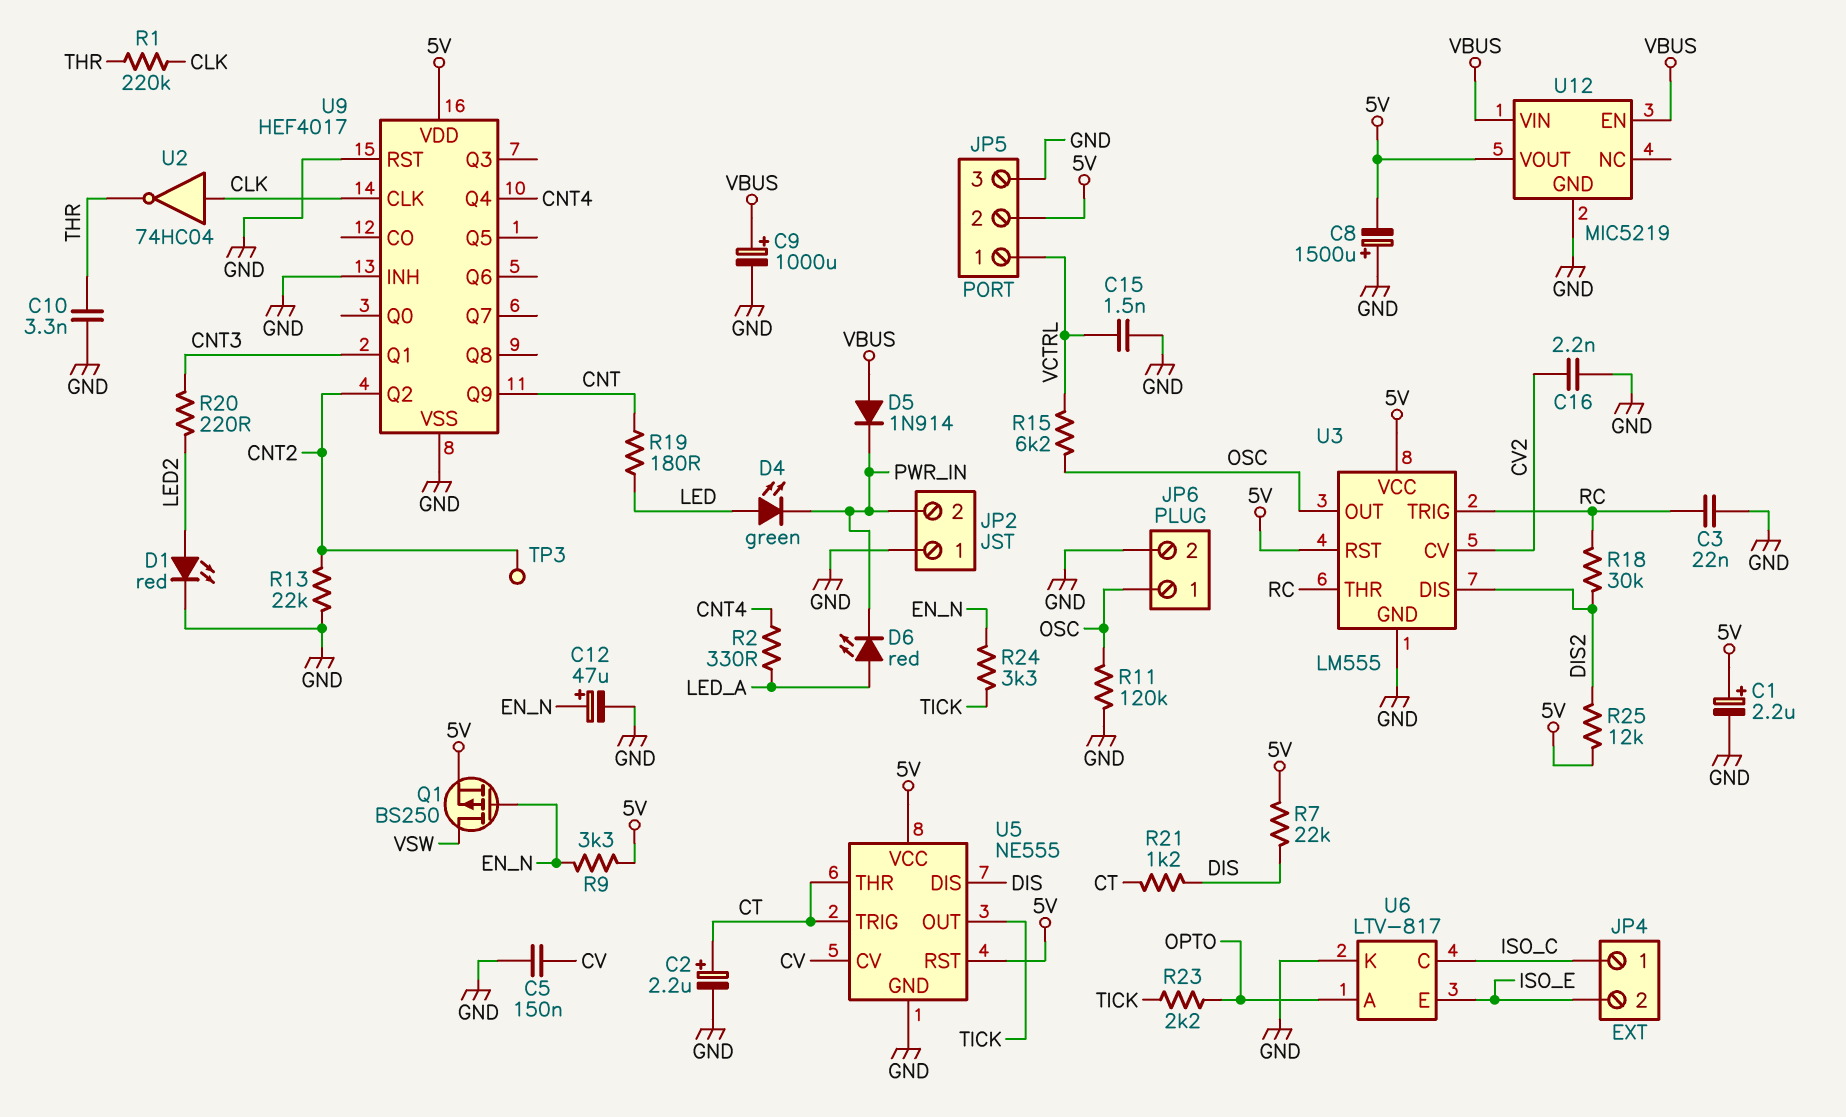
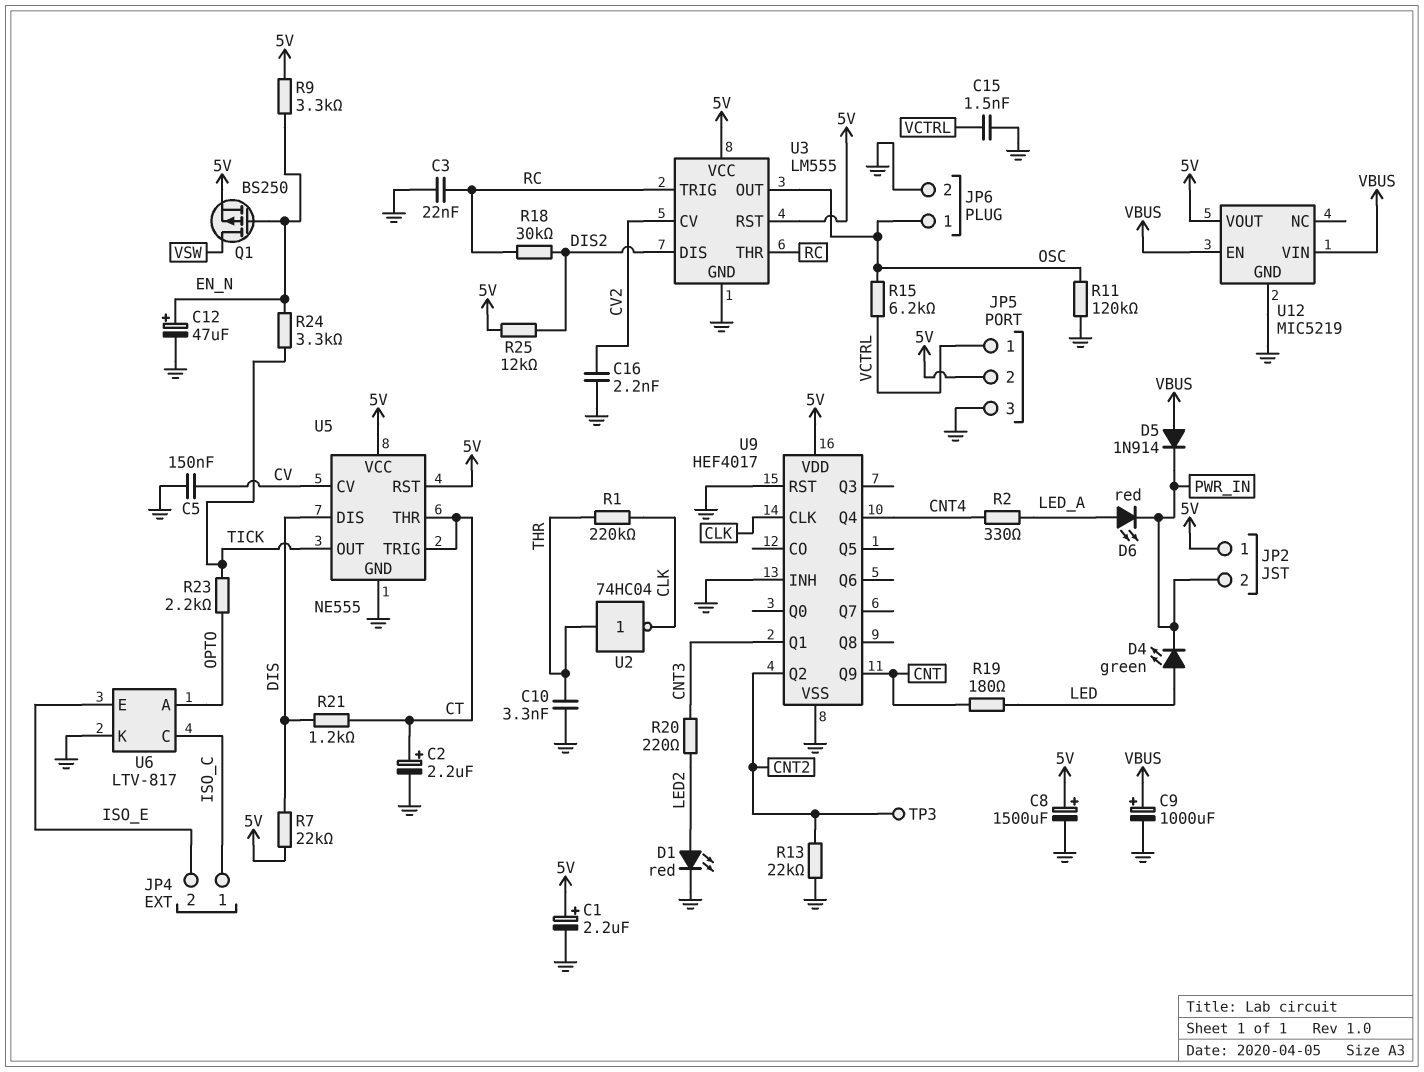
C8: 1500uF (plus GND, minus 5V) -> 1500uF (plus 5V, minus GND)
JP2 pin 1: GND -> 5V
U2: NOT 74HC04 (in CLK, out THR) -> NOT 74HC04 (in THR, out CLK)

